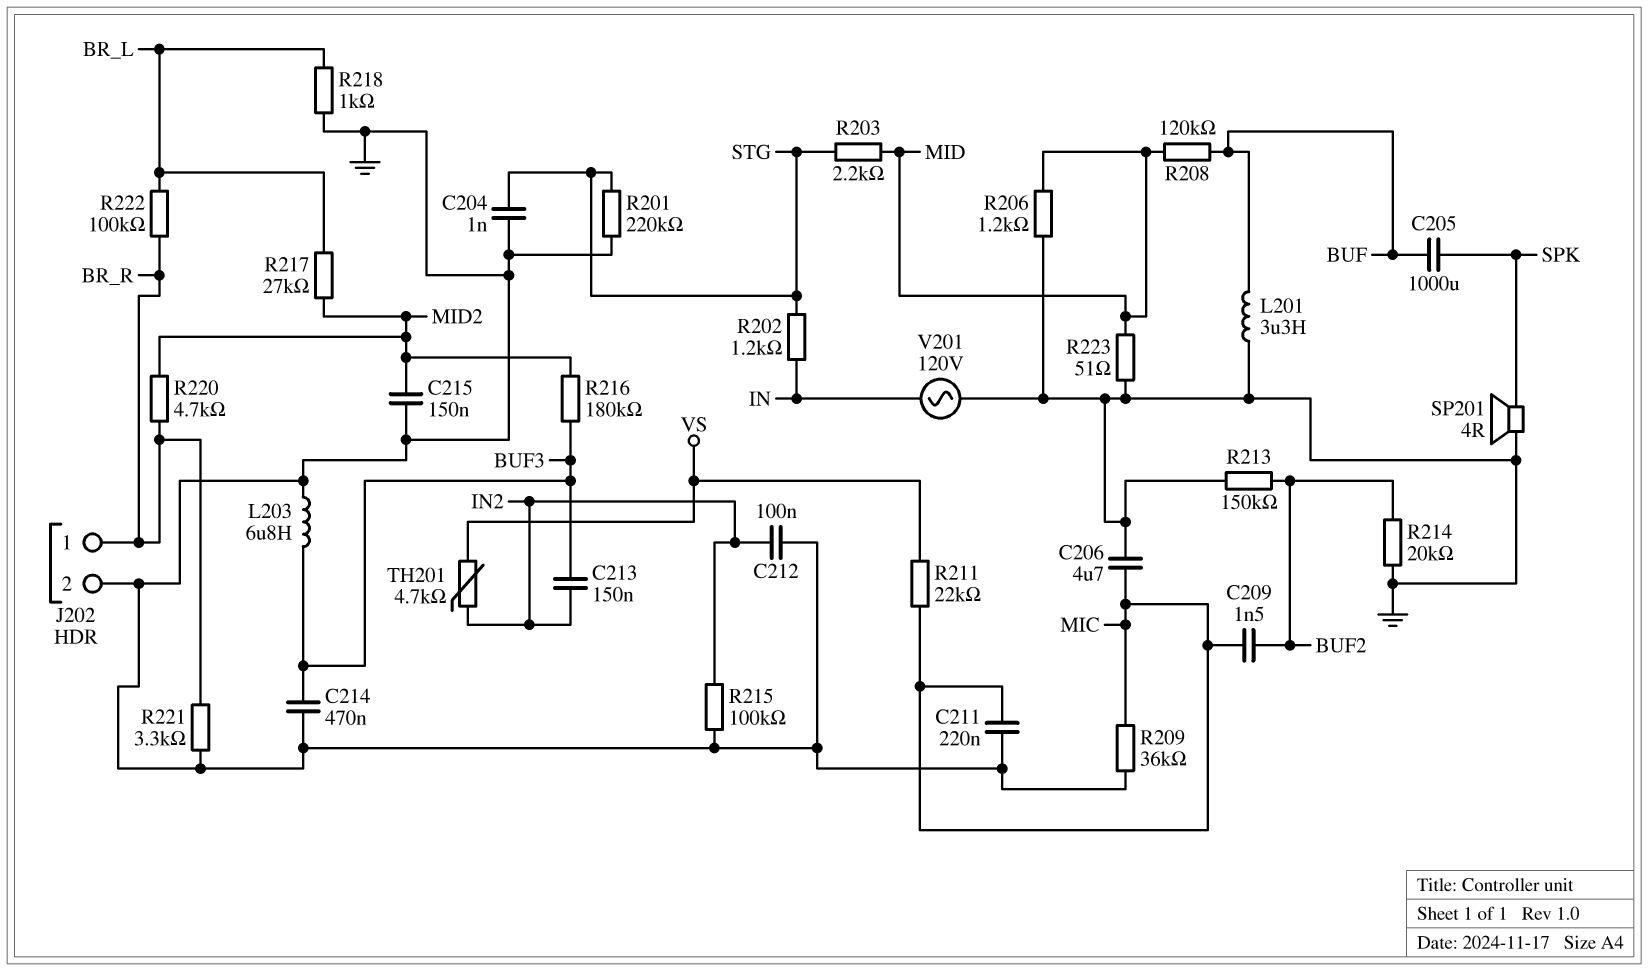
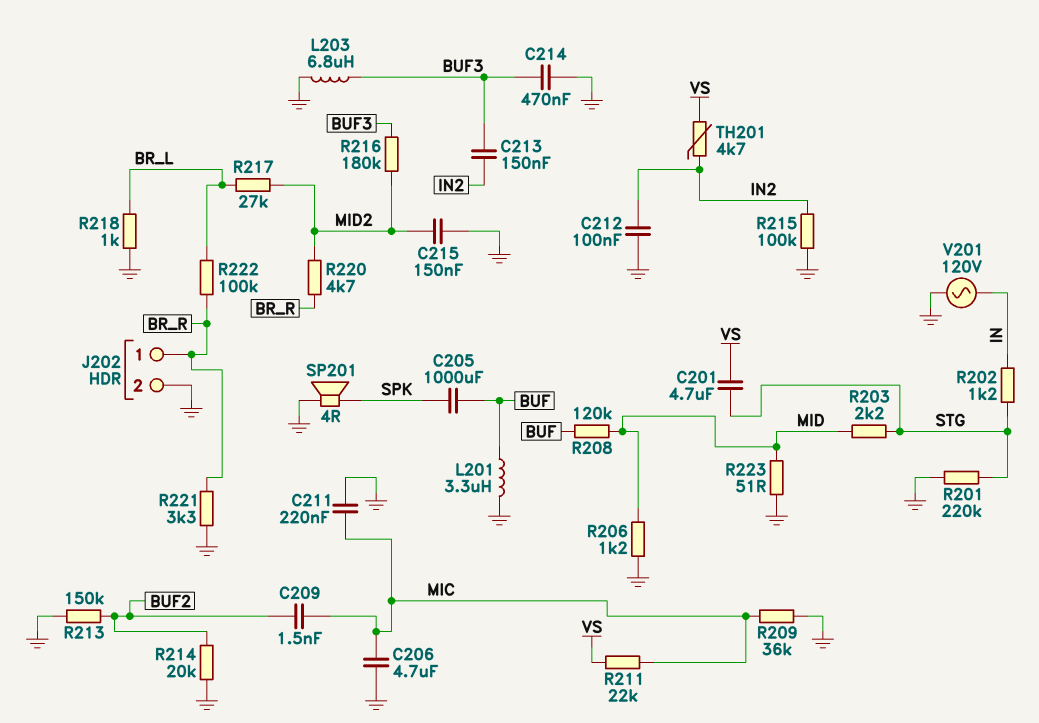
C201: none -> 4.7uF (STG, VS)
C204: 1nF (GND, STG) -> none

